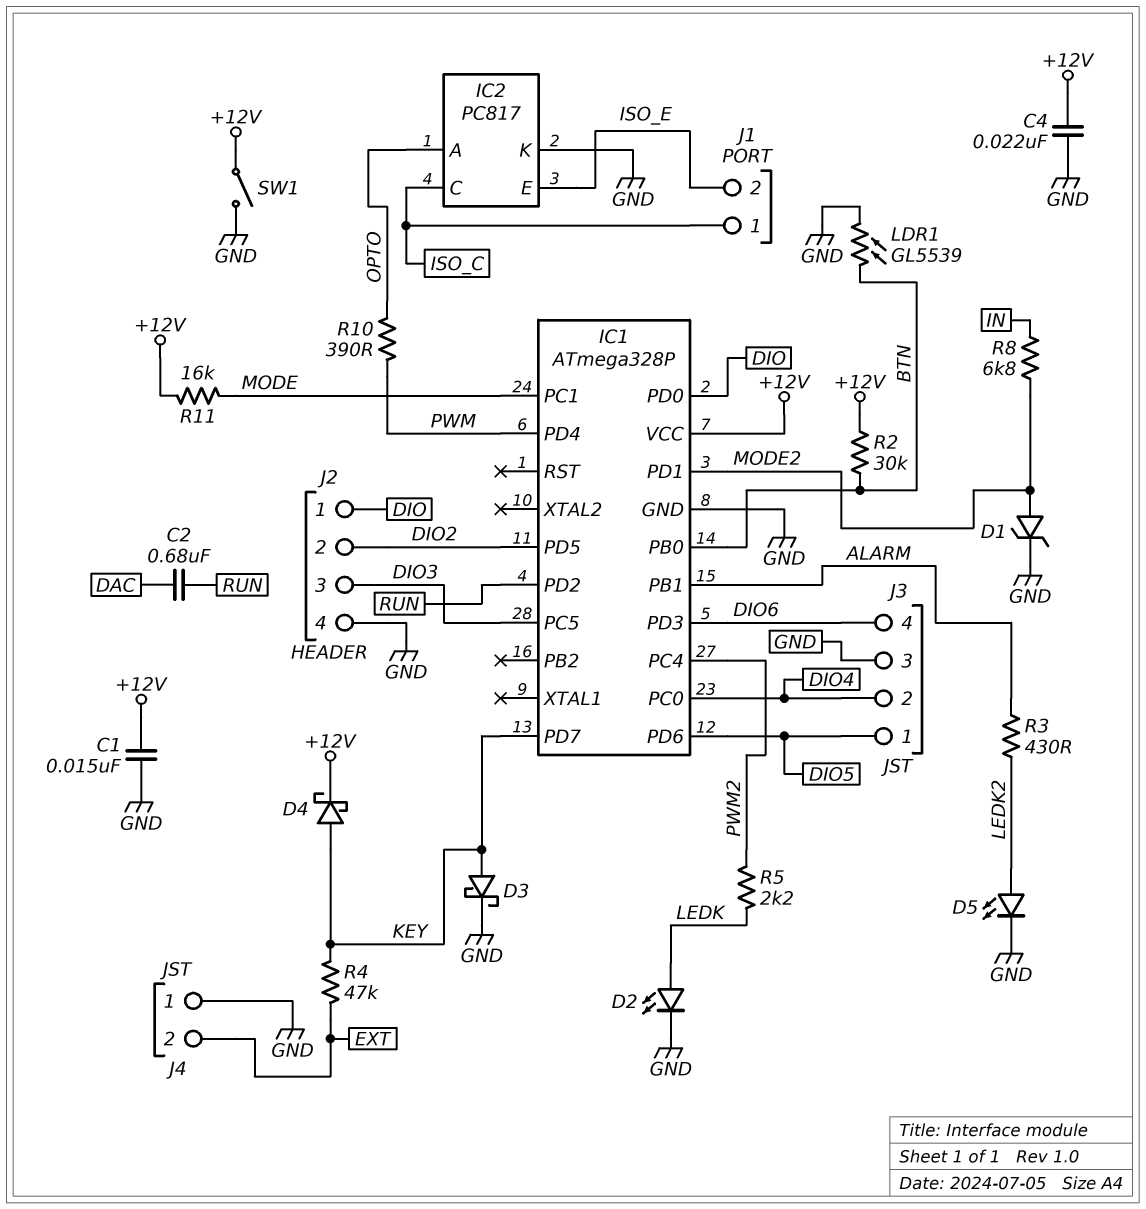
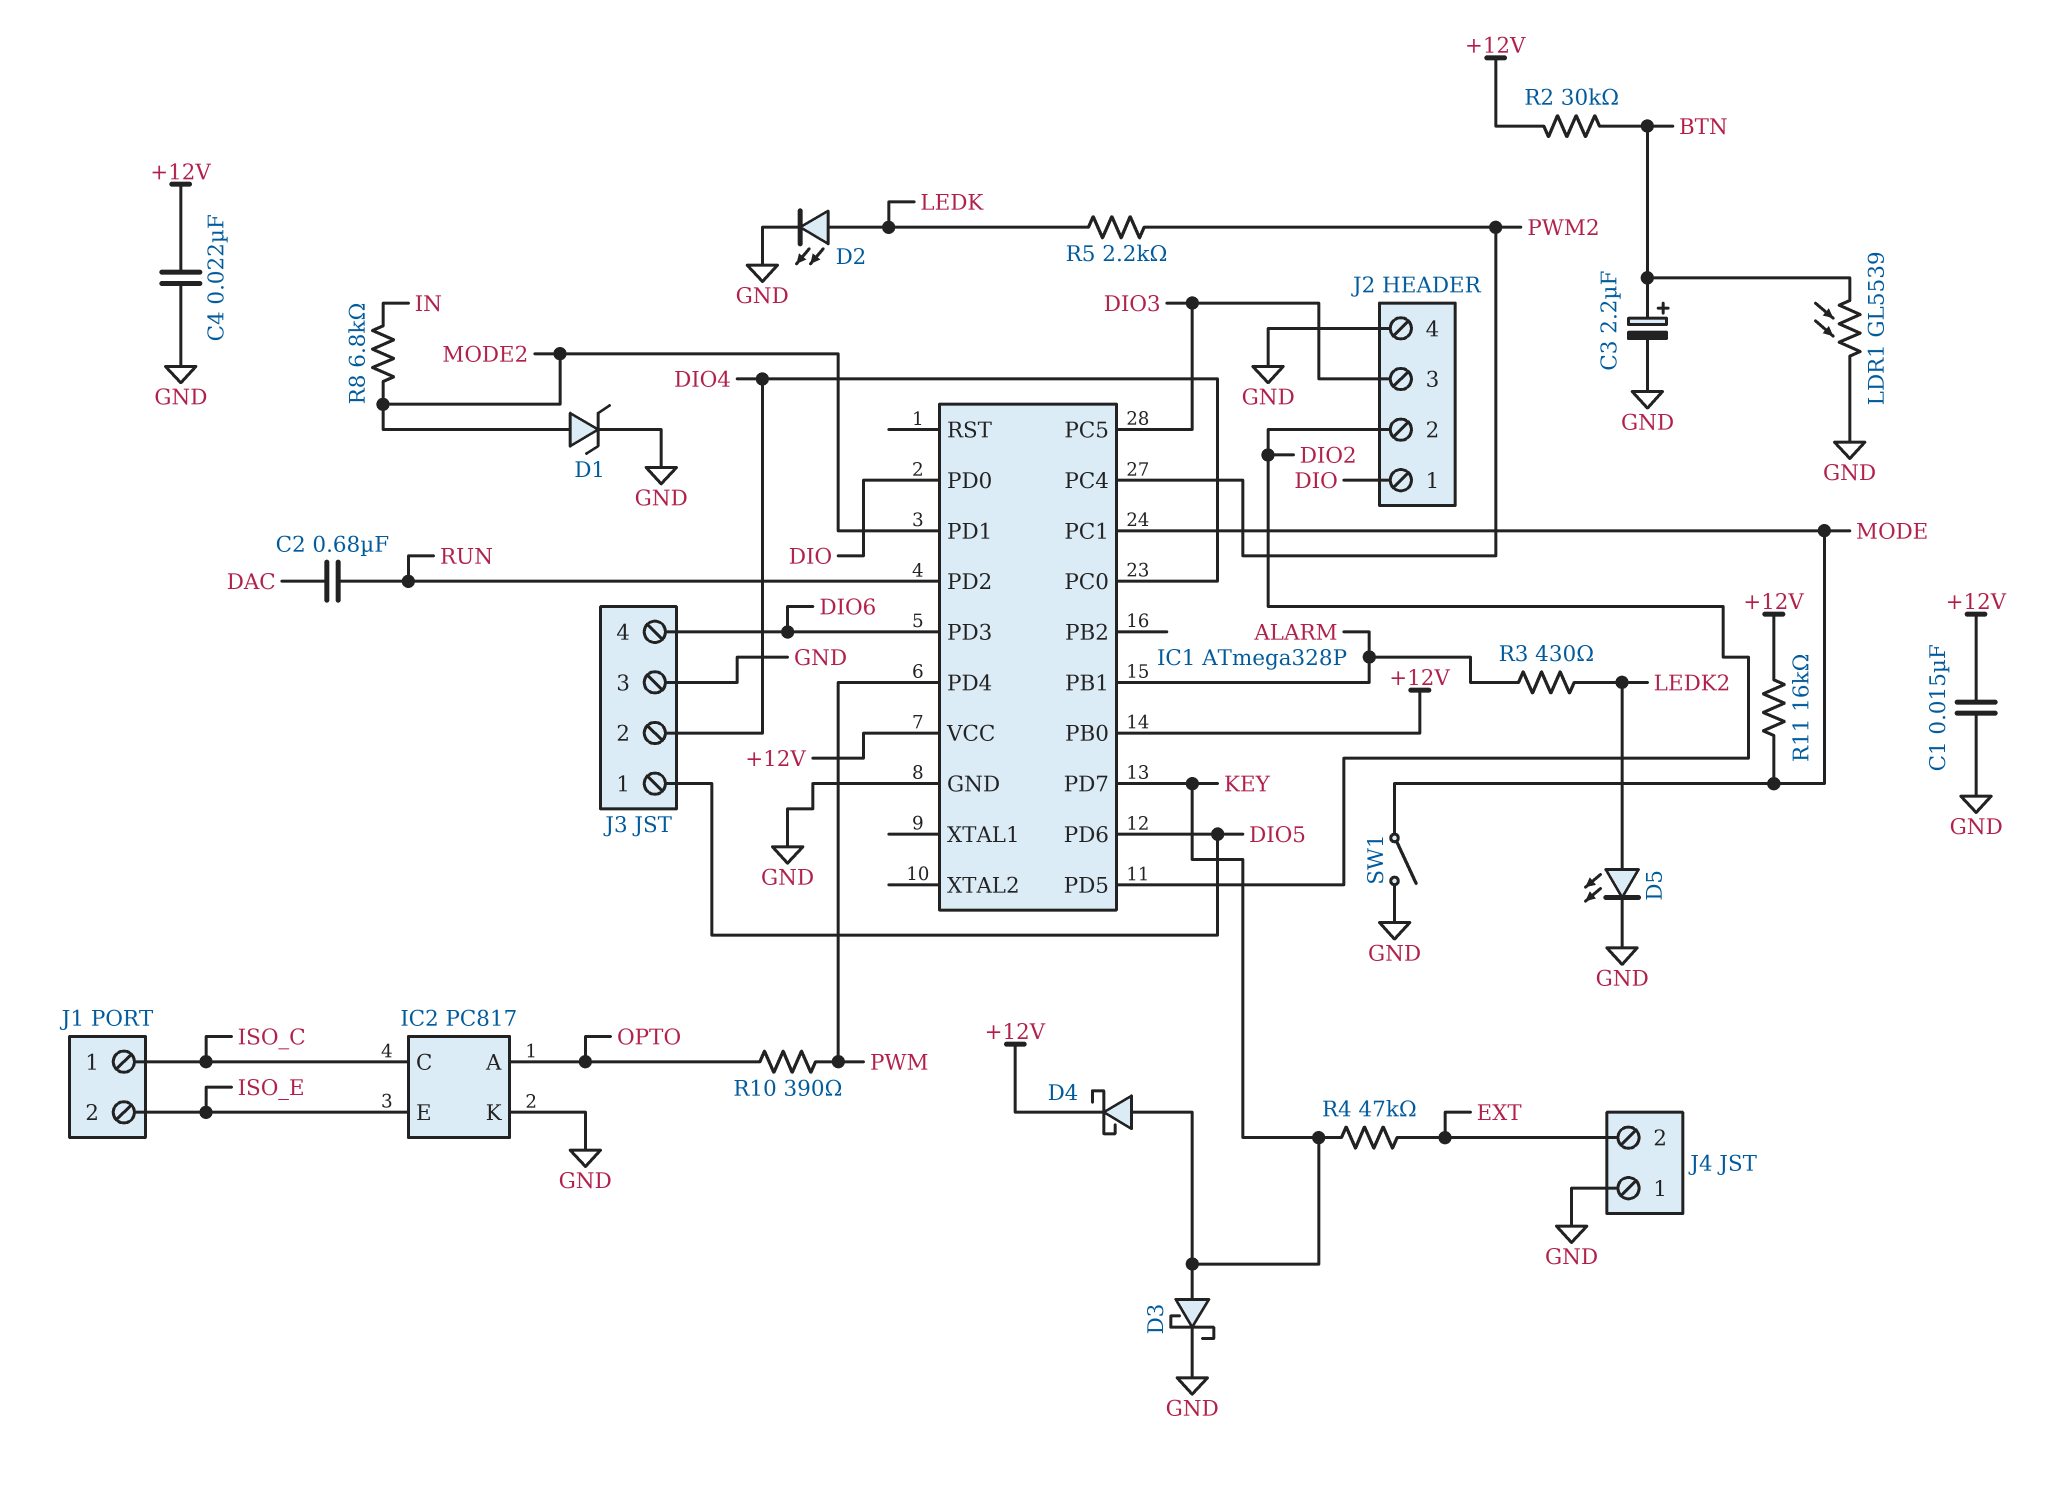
C3: none -> 2.2uF (plus BTN, minus GND)
IC1 pin PB0: BTN -> +12V
SW1: switch (+12V, GND) -> switch (GND, MODE)

